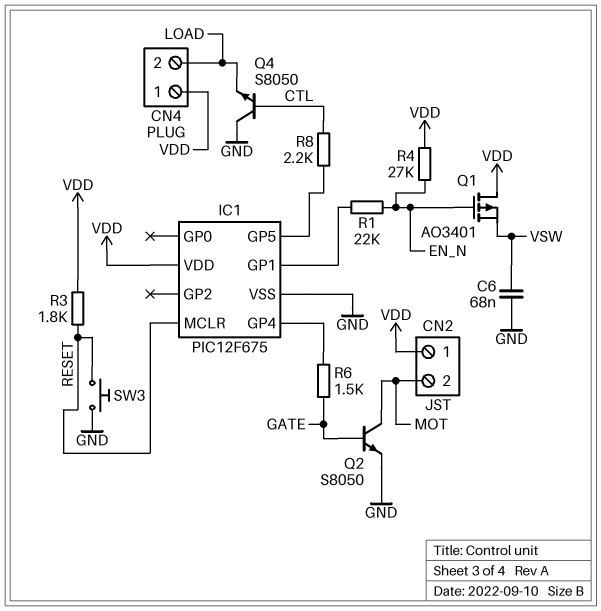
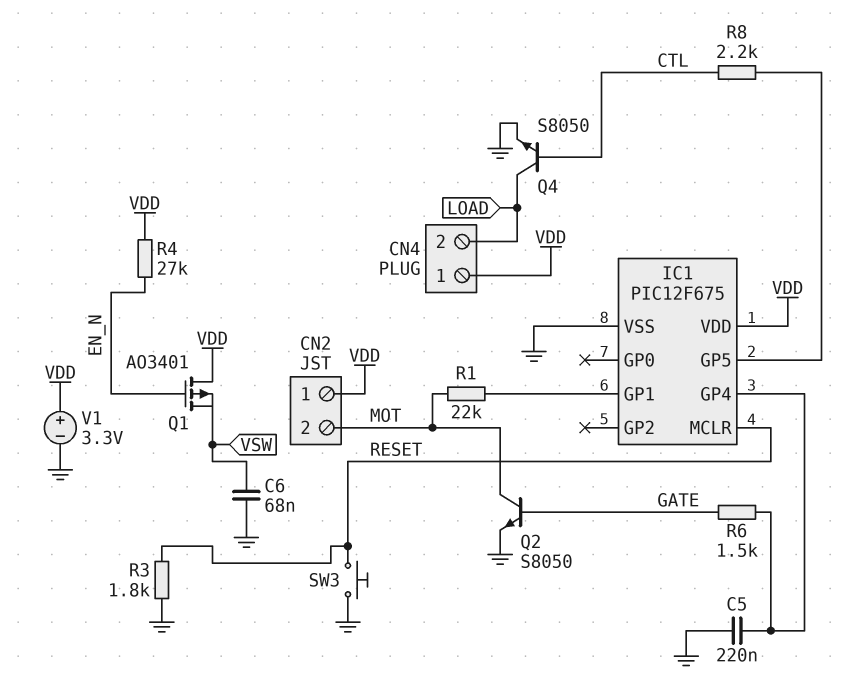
C5: none -> 220nF (GND, IC1/GP4)
Q4: NPN S8050 (B CTL, C GND, E LOAD) -> NPN S8050 (B CTL, C LOAD, E GND)
R1: 22k (EN_N, IC1/GP1) -> 22k (IC1/GP1, MOT)
R3: 1.8k (RESET, VDD) -> 1.8k (GND, RESET)
V1: none -> 3.3V (plus VDD, minus GND)

